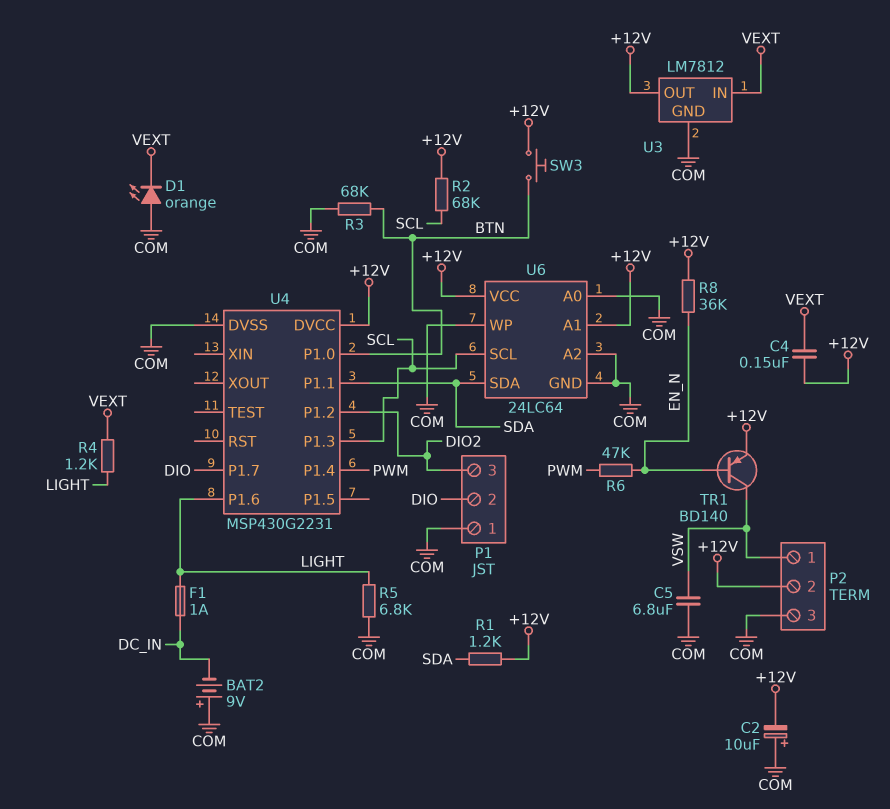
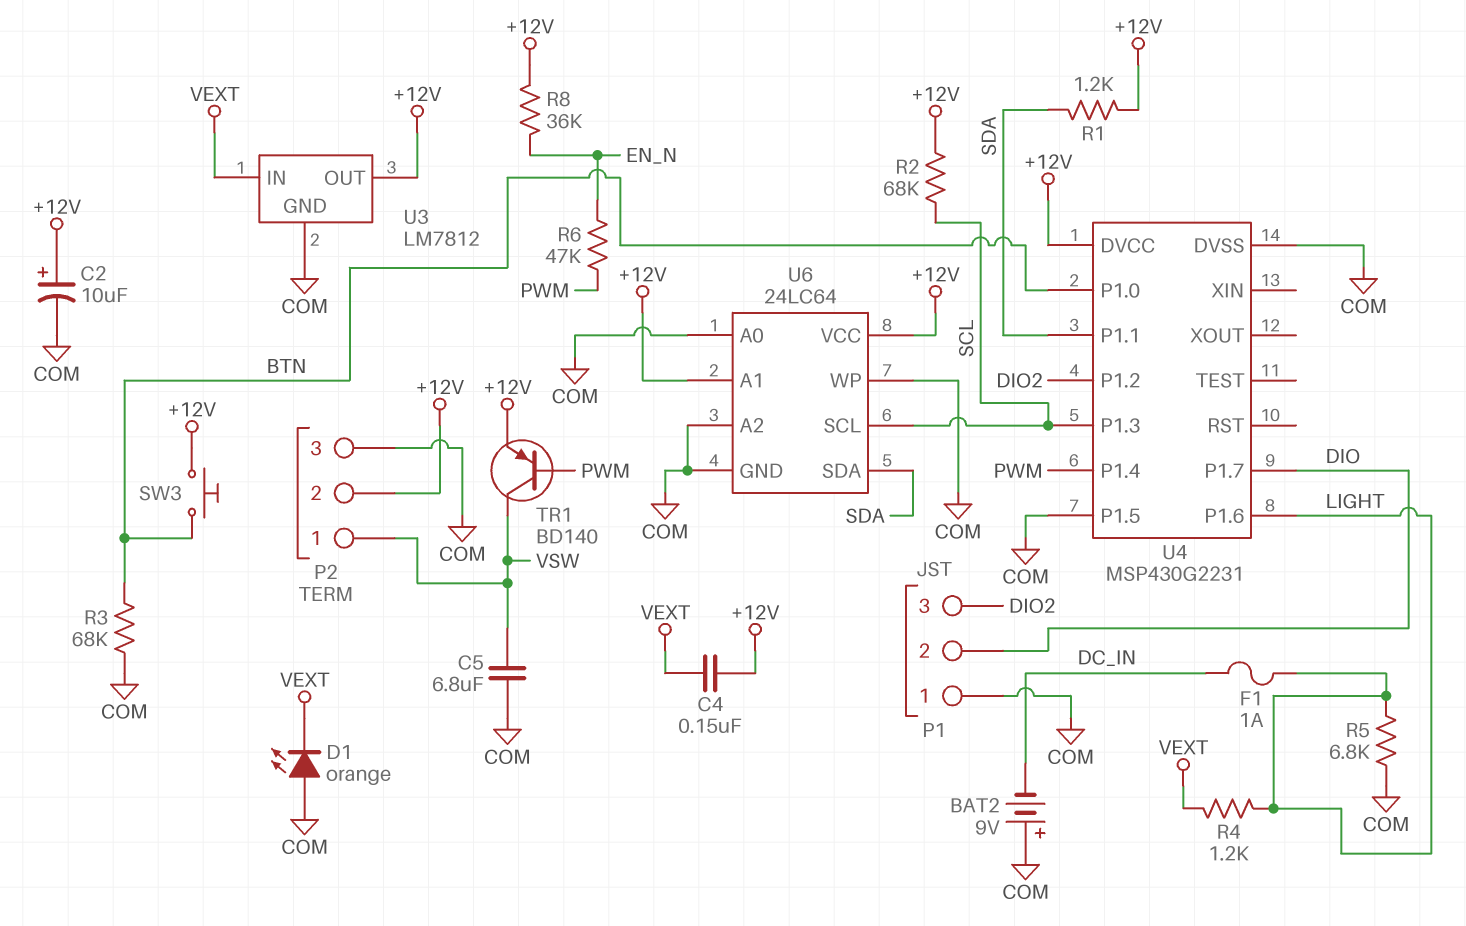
C2: 10uF (plus COM, minus +12V) -> 10uF (plus +12V, minus COM)
TR1: PNP BD140 (B EN_N, C VSW, E +12V) -> PNP BD140 (B PWM, C VSW, E +12V)
U4 pin P1.5: none -> COM

